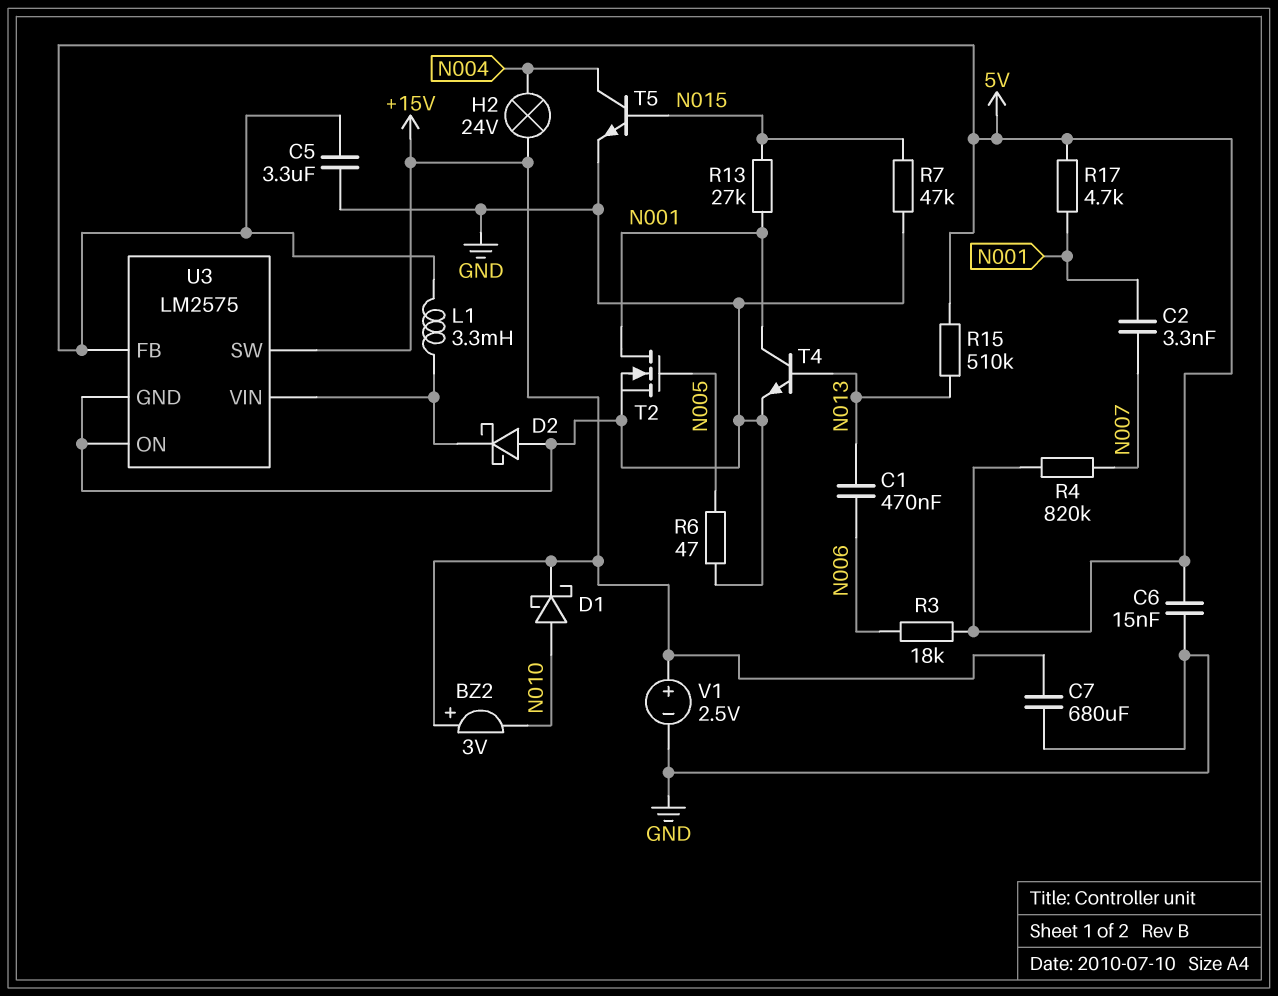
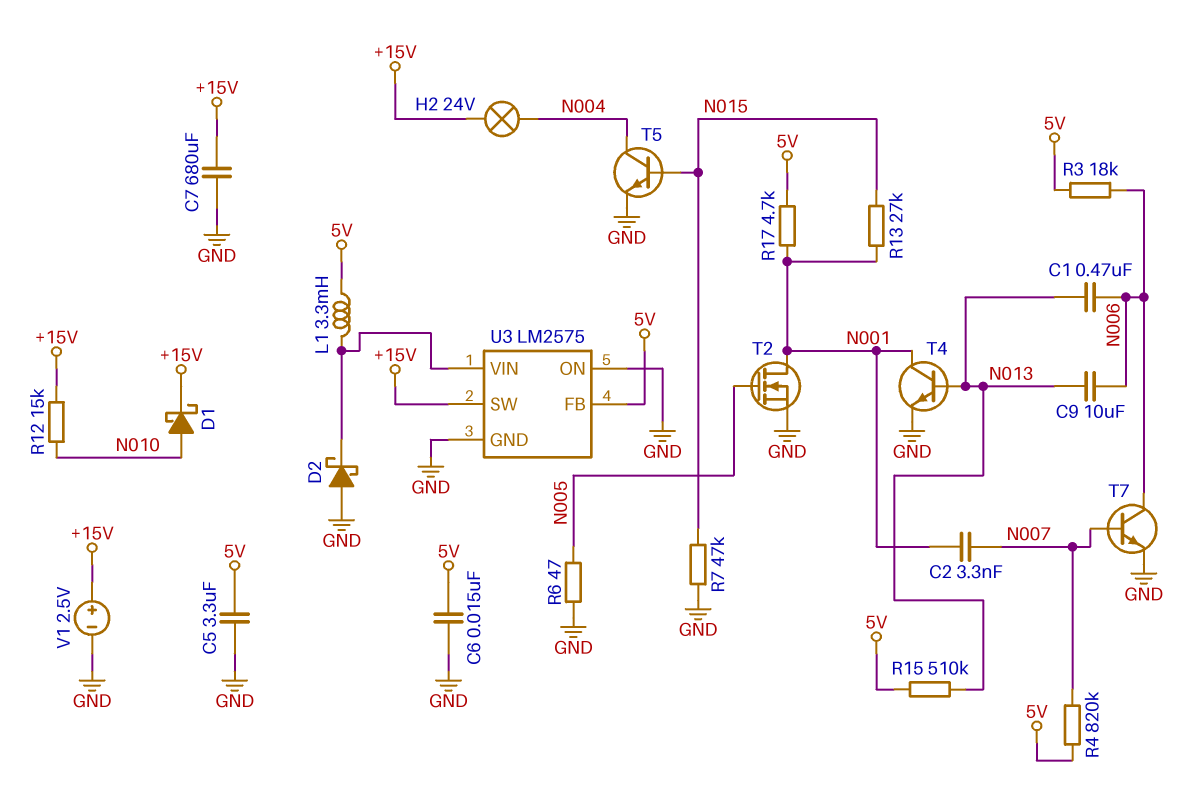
BZ2: buzzer 3V (plus +15V, minus N010) -> none
C9: none -> 10uF (N006, N013)
R12: none -> 15k (+15V, N010)
T7: none -> NPN (B N007, C N006, E GND)

